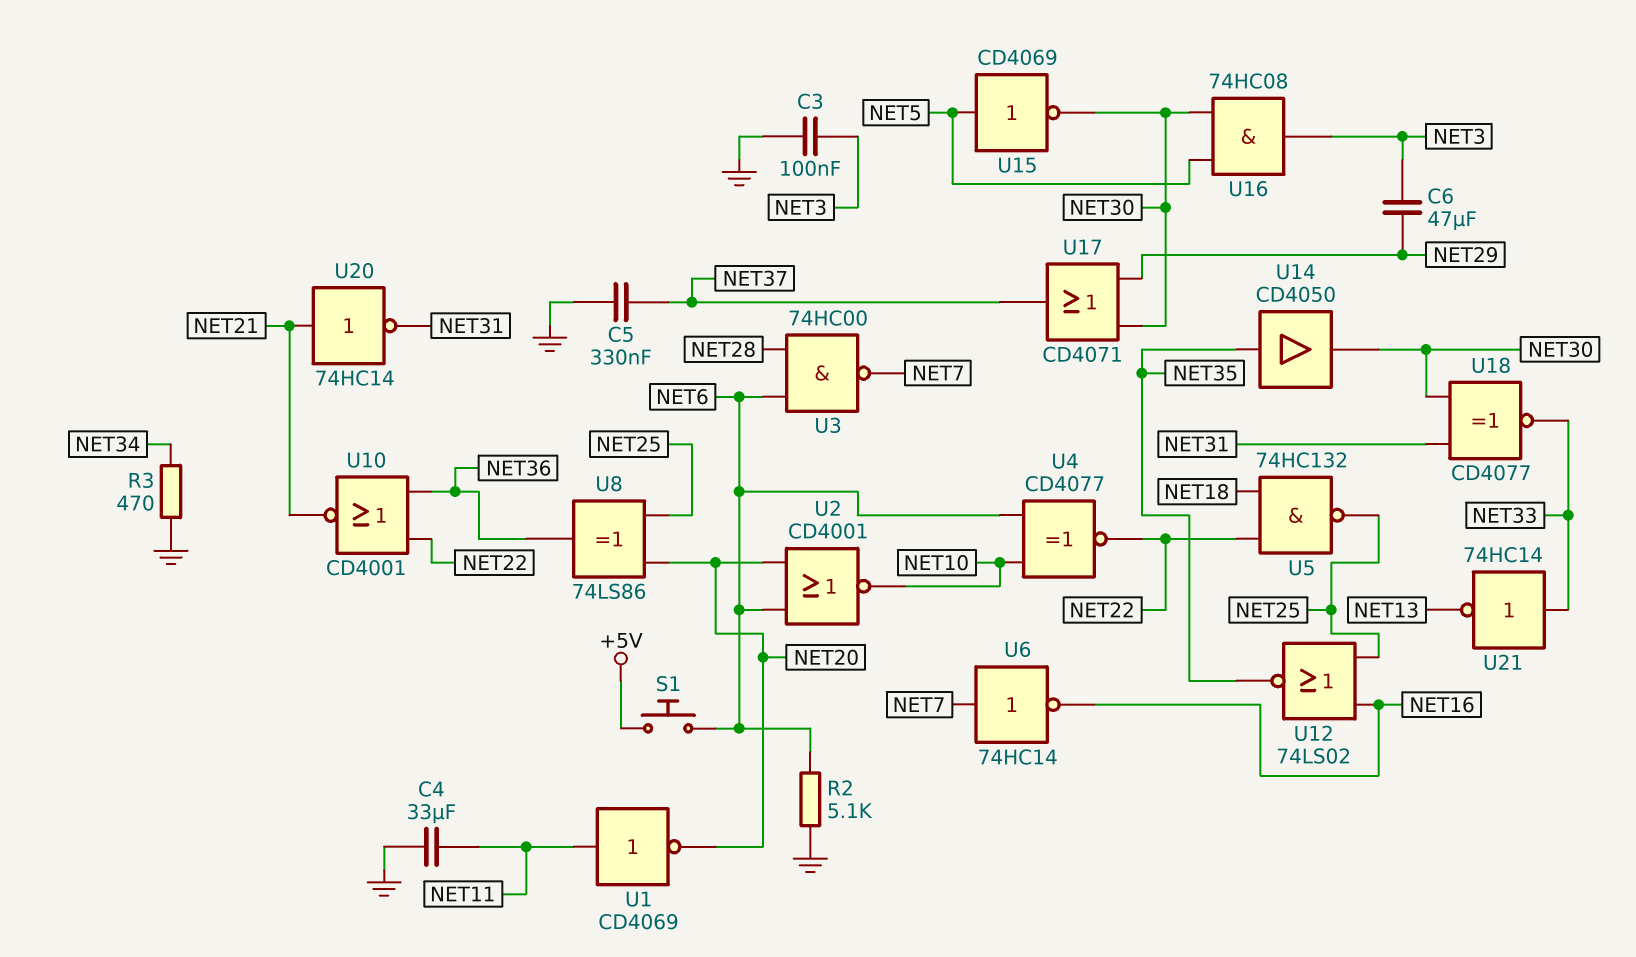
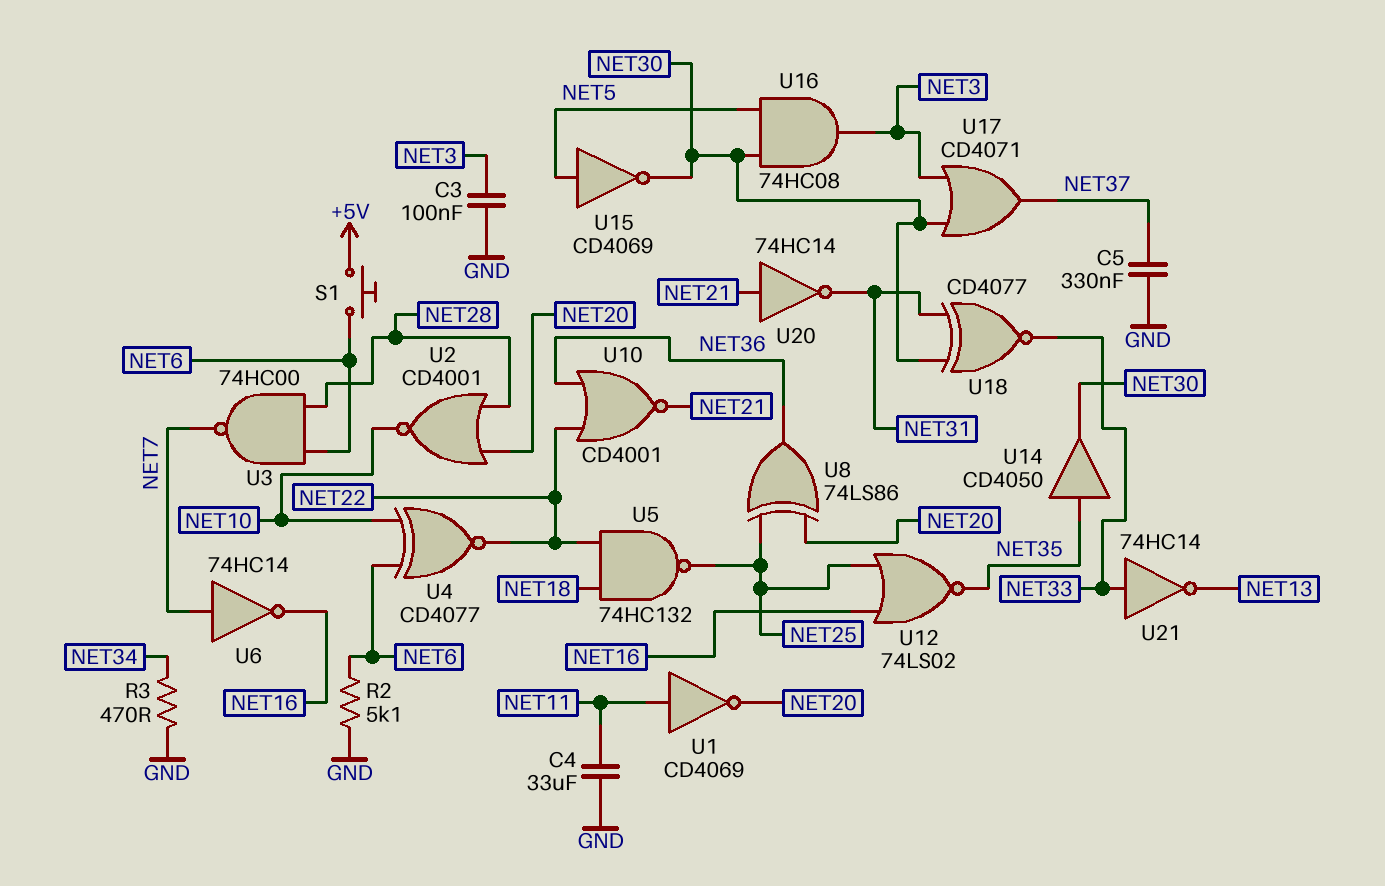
C6: 47uF (NET3, NET29) -> none
U2: NOR CD4001 (in NET6, in NET20, out NET10) -> NOR CD4001 (in NET20, in NET28, out NET10)
U17: OR CD4071 (in NET29, in NET30, out NET37) -> OR CD4071 (in NET3, in NET30, out NET37)

